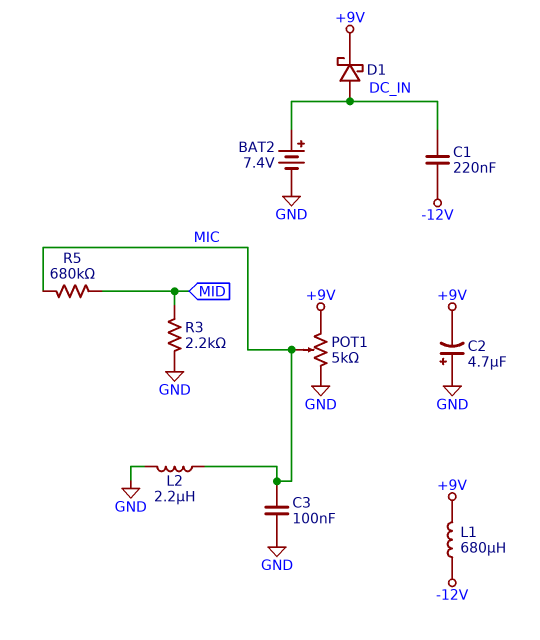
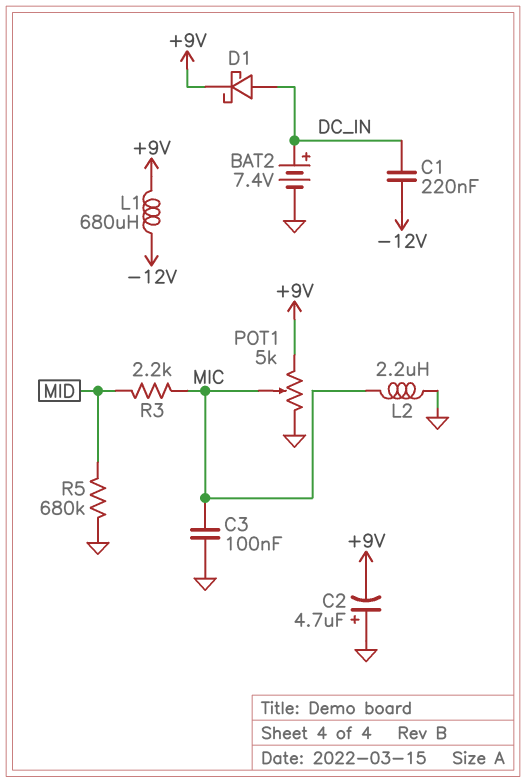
R3: 2.2k (GND, MID) -> 2.2k (MIC, MID)
R5: 680k (MIC, MID) -> 680k (GND, MID)

